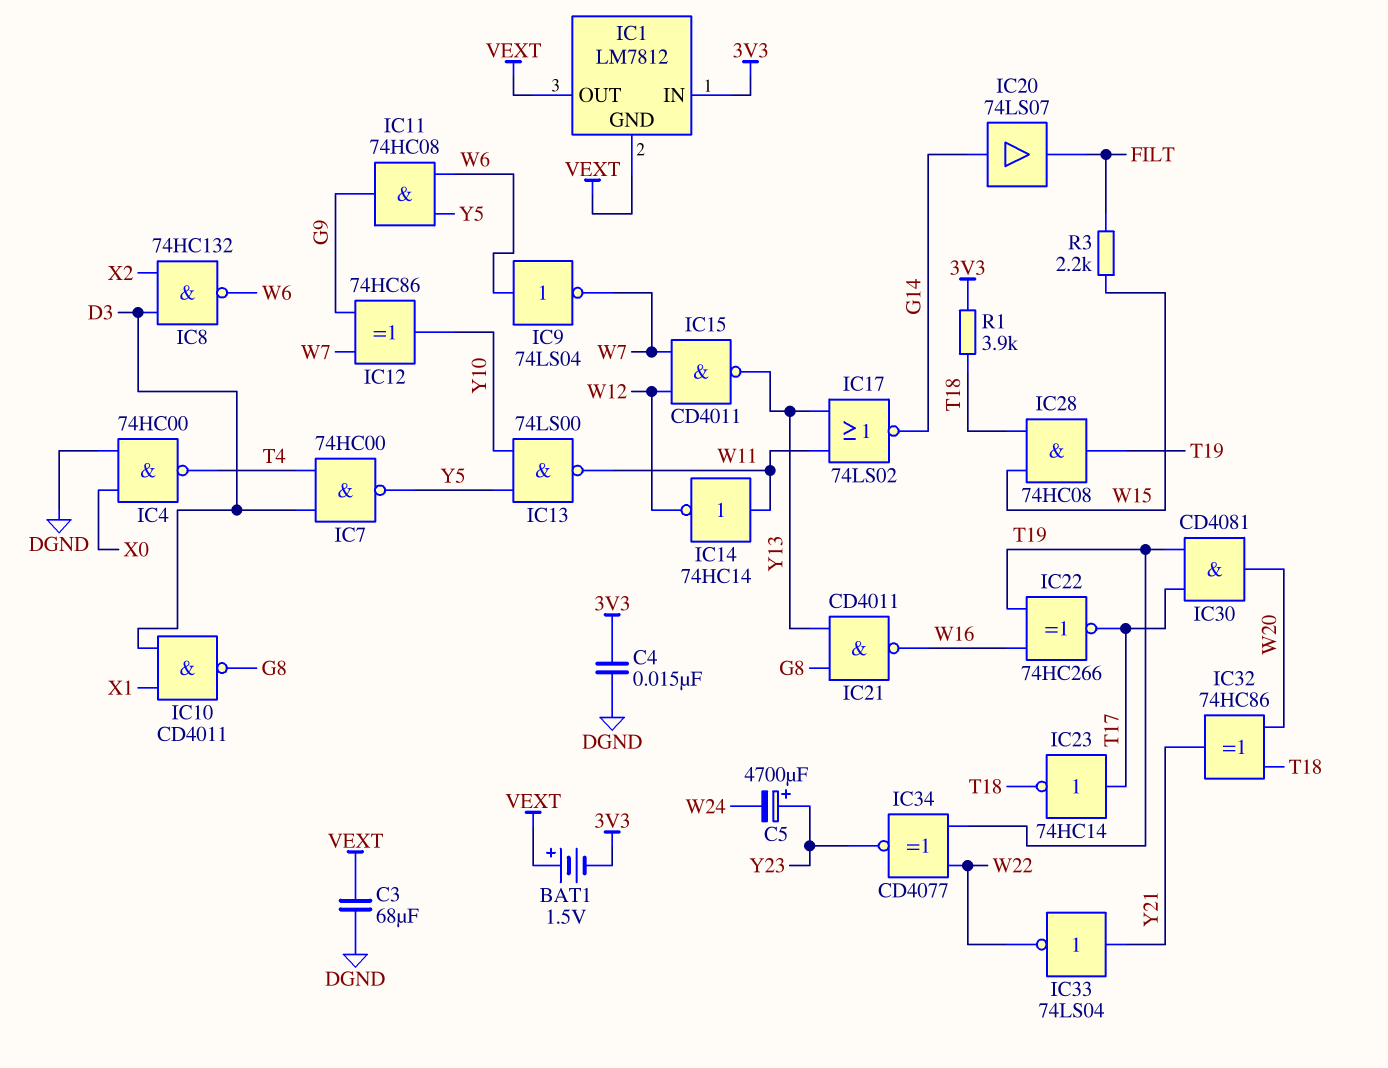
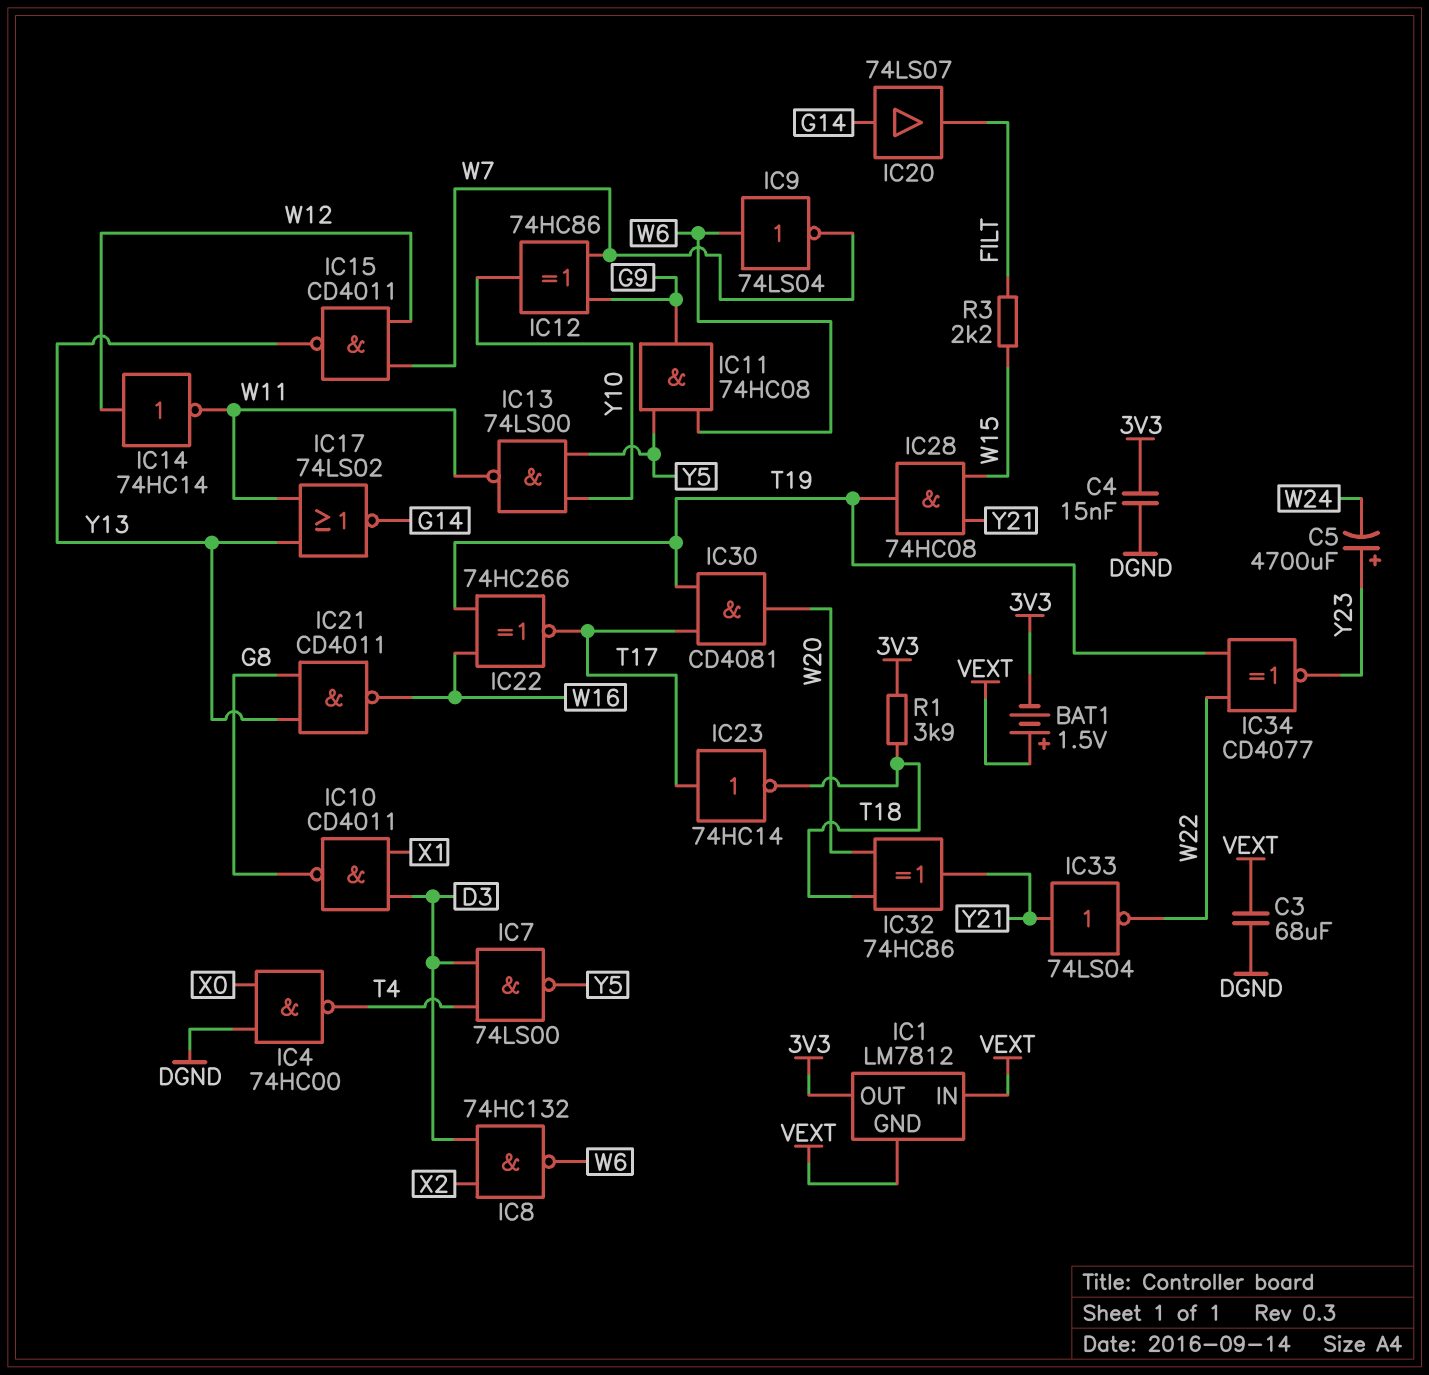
IC1 pin IN: 3V3 -> VEXT
IC1 pin OUT: VEXT -> 3V3
IC7: NAND 74HC00 (in D3, in T4, out Y5) -> NAND 74LS00 (in D3, in T4, out Y5)
IC14: NOT 74HC14 (in W11, out W12) -> NOT 74HC14 (in W12, out W11)
IC28: AND 74HC08 (in T18, in W15, out T19) -> AND 74HC08 (in W15, in Y21, out T19)

